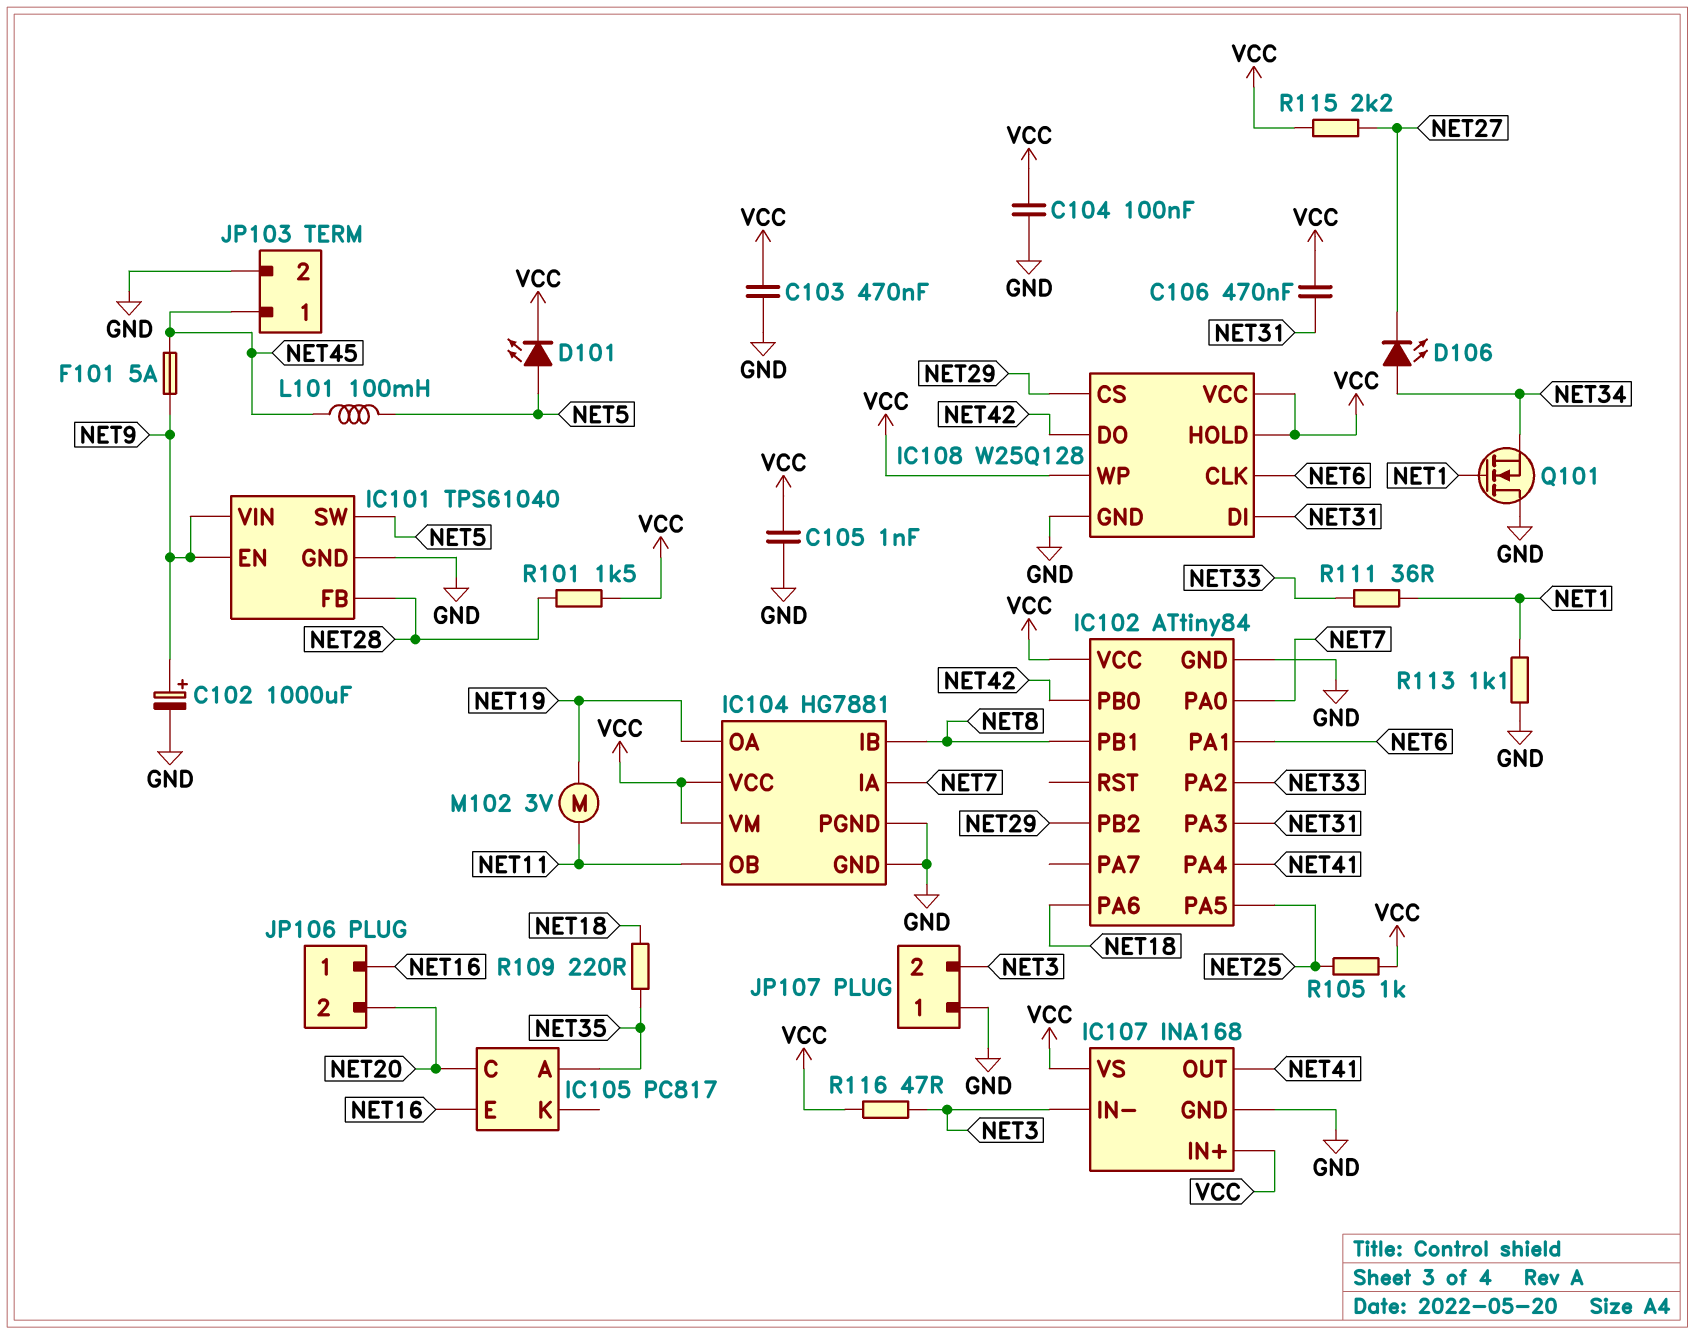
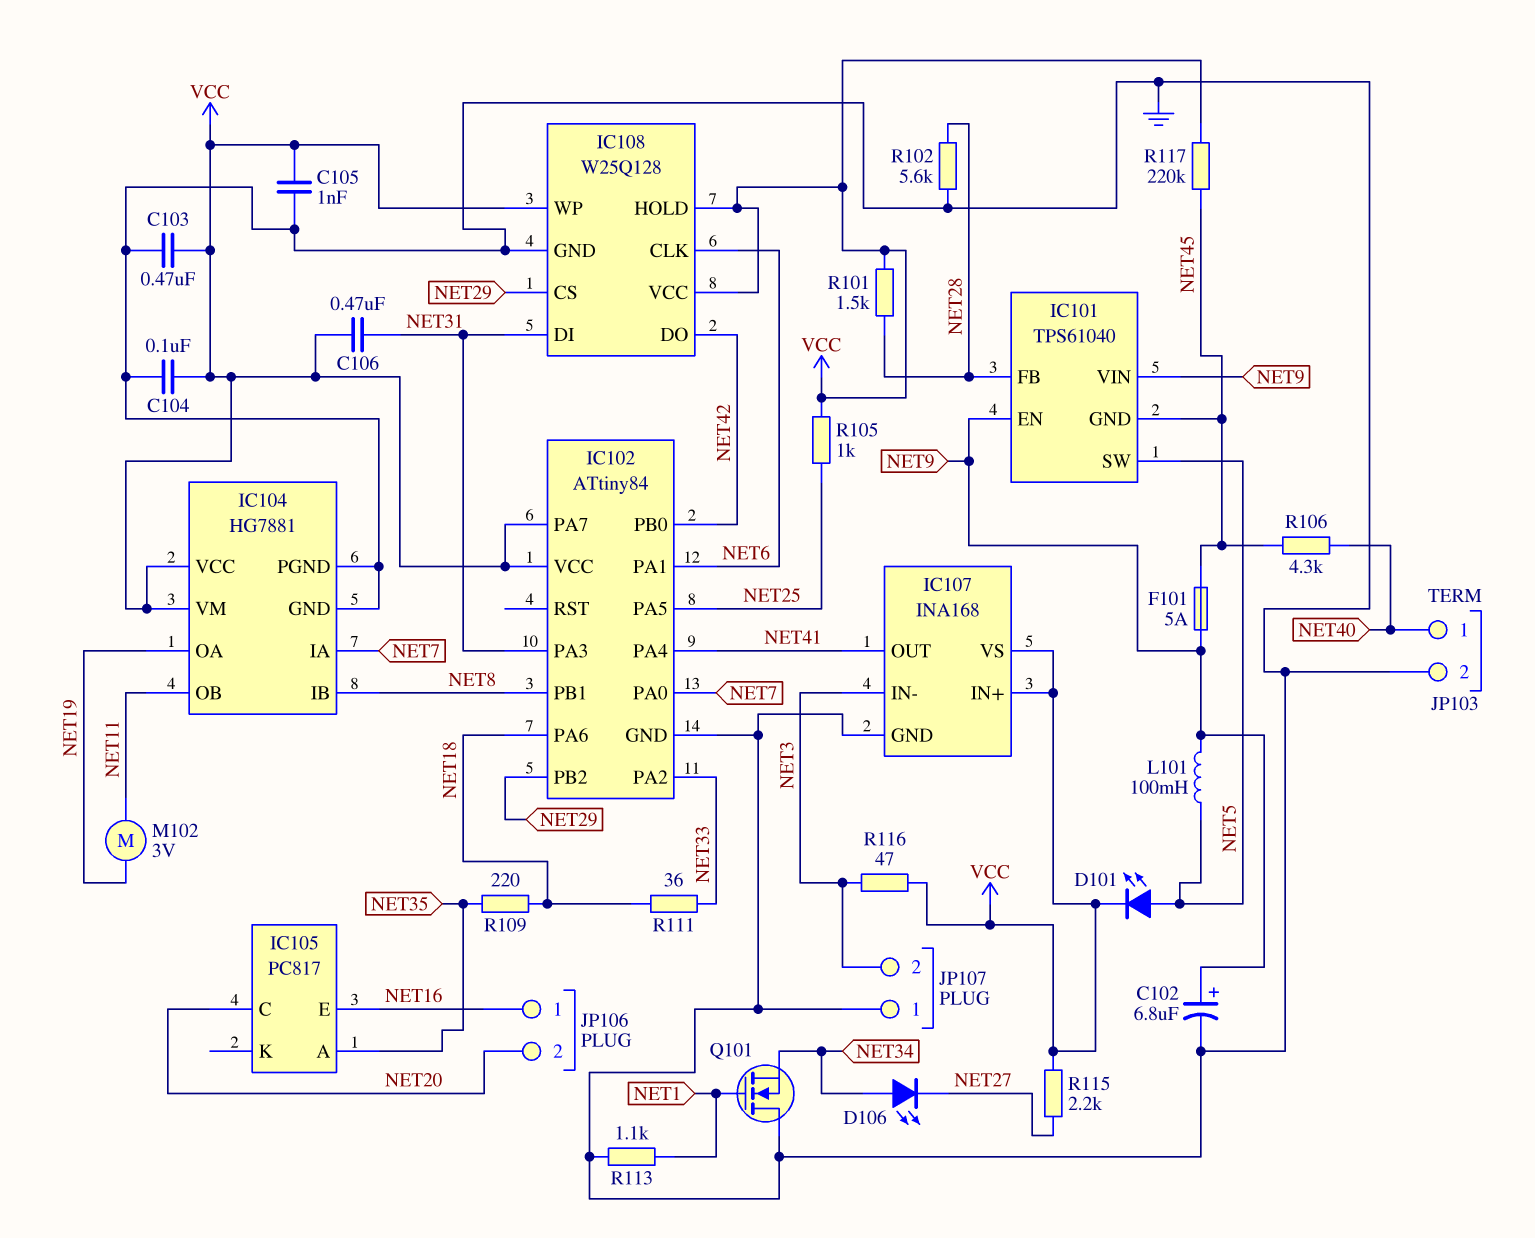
C102: 1000uF (plus NET9, minus GND) -> 6.8uF (plus NET9, minus GND)
IC101 pin GND: GND -> NET45
IC102 pin PA7: none -> VCC
JP103 pin 1: NET45 -> NET40
L101: 100mH (NET5, NET45) -> 100mH (NET5, NET9)
R102: none -> 5.6k (GND, NET28)
R106: none -> 4.3k (NET40, NET45)
R111: 36 (NET1, NET33) -> 36 (NET18, NET33)
R117: none -> 220k (NET45, VCC)

